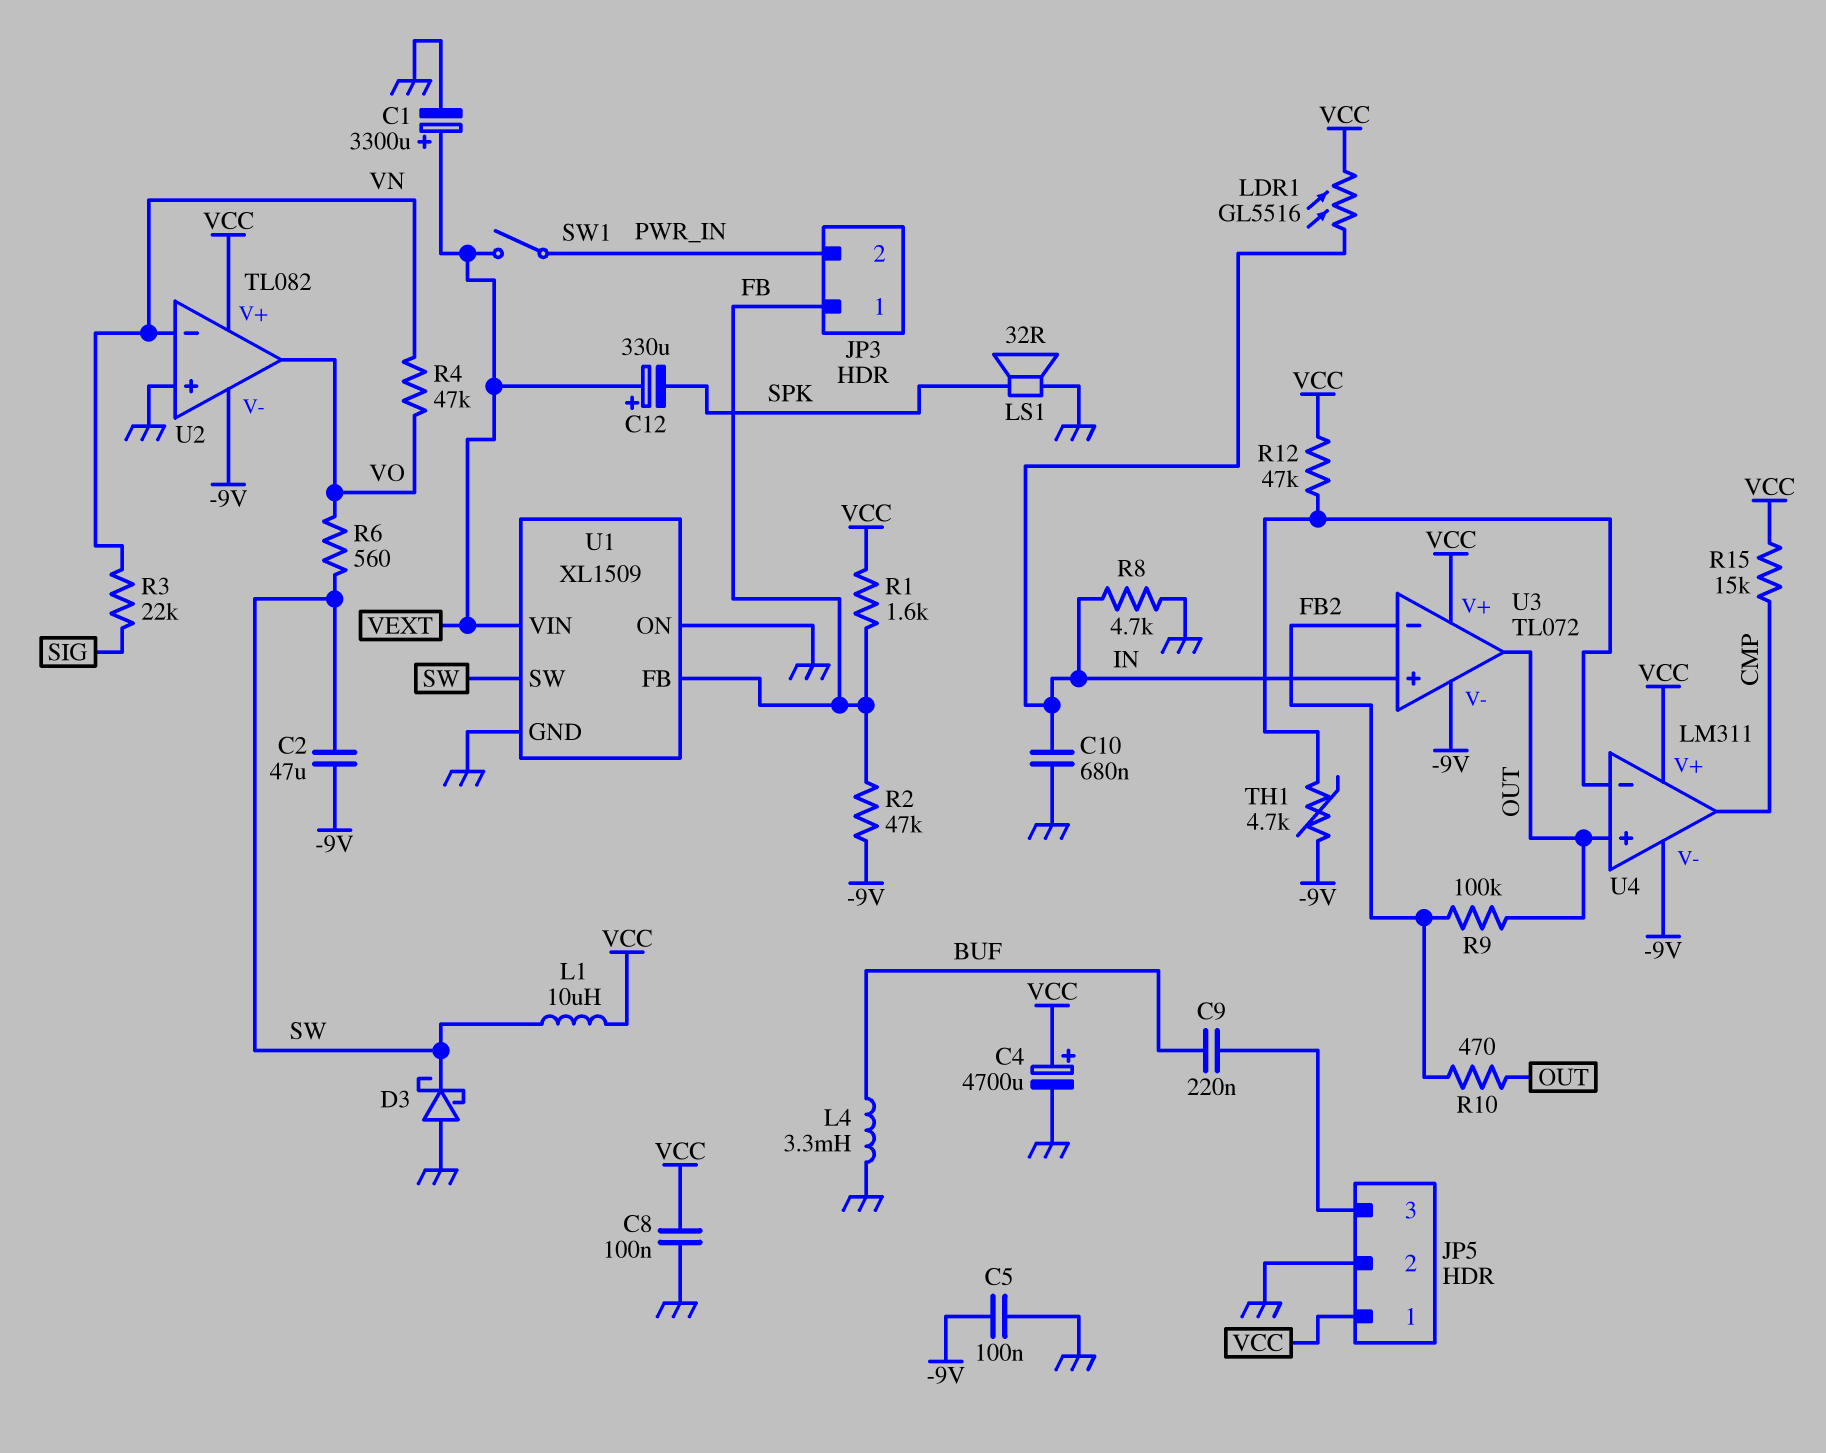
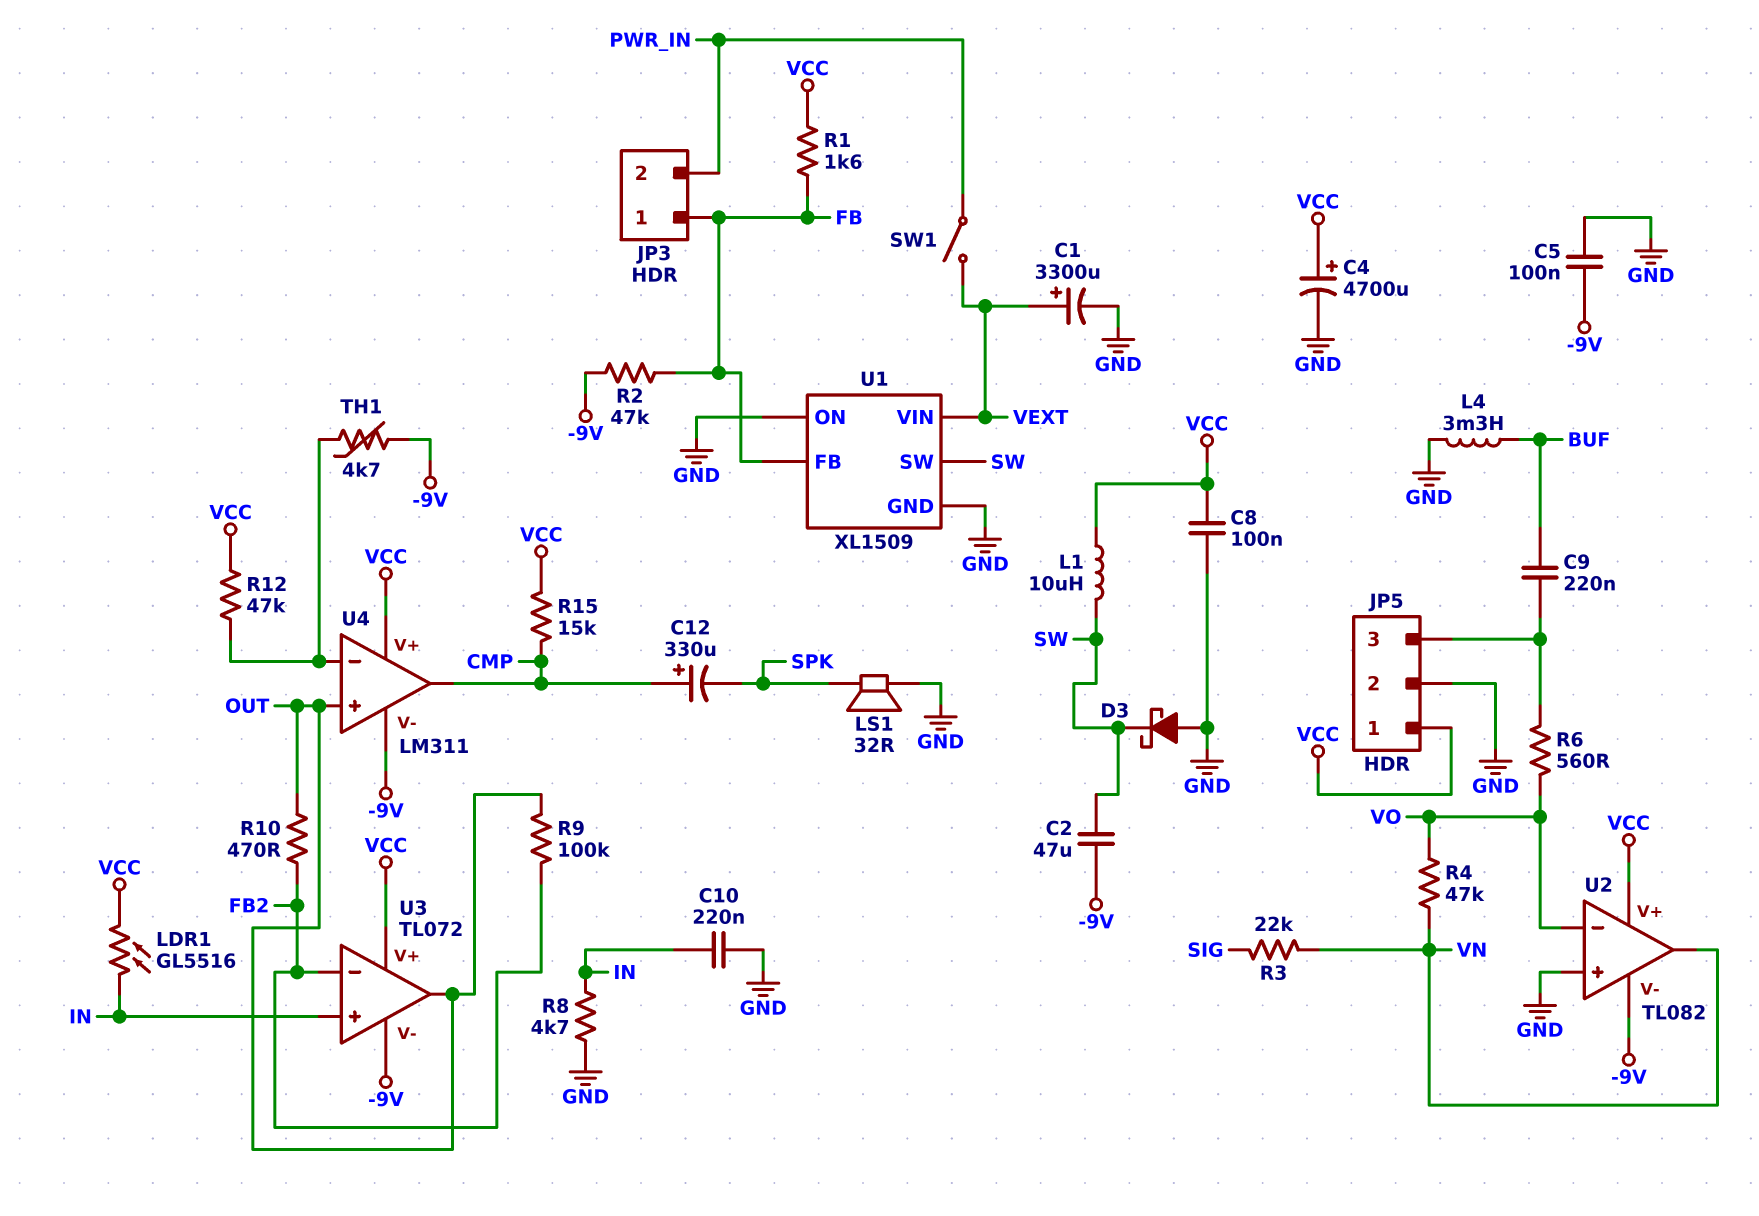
C10: 680nF (GND, IN) -> 220nF (GND, IN)
C12: 330uF (plus VEXT, minus SPK) -> 330uF (plus CMP, minus SPK)
R6: 560 (SW, VO) -> 560 (JP5/3, VO)
U2 pin in-: VN -> VO
U2 pin out: VO -> VN

